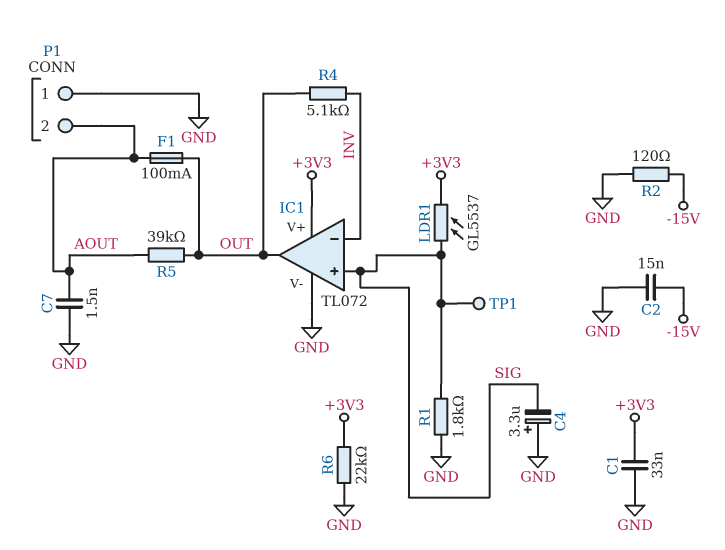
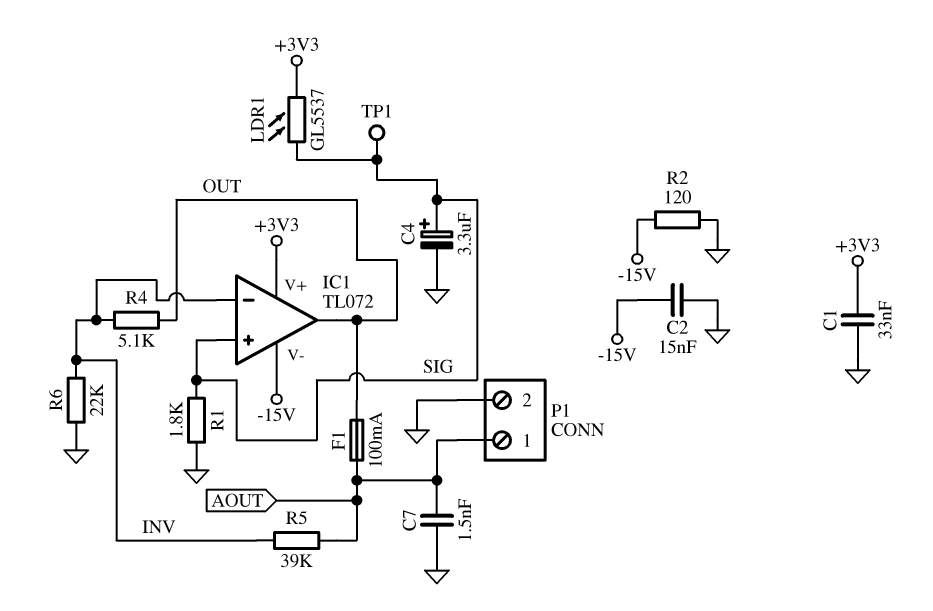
C4: 3.3uF (plus GND, minus SIG) -> 3.3uF (plus SIG, minus GND)
IC1 pin V-: GND -> -15V
P1 pin 1: GND -> AOUT
P1 pin 2: AOUT -> GND
R5: 39k (AOUT, OUT) -> 39k (AOUT, INV)
R6: 22k (+3V3, GND) -> 22k (GND, INV)

